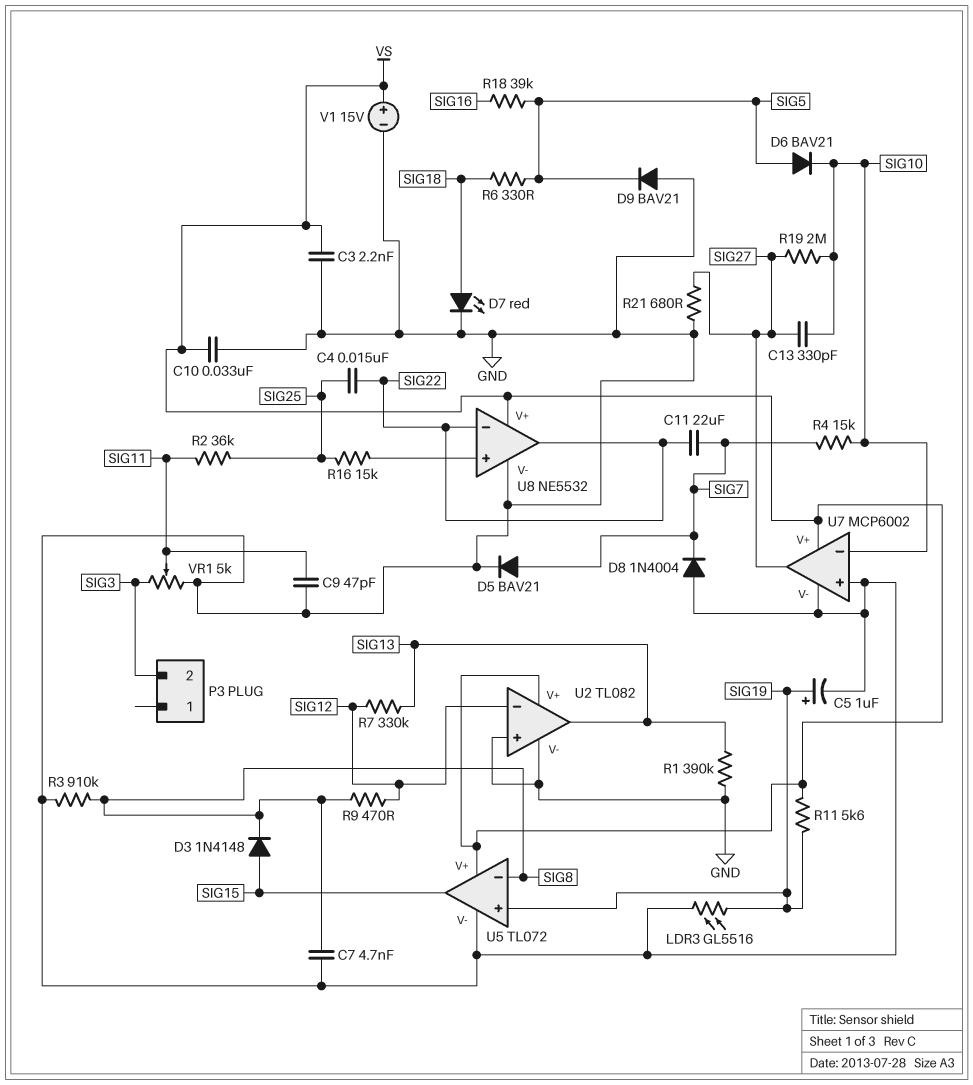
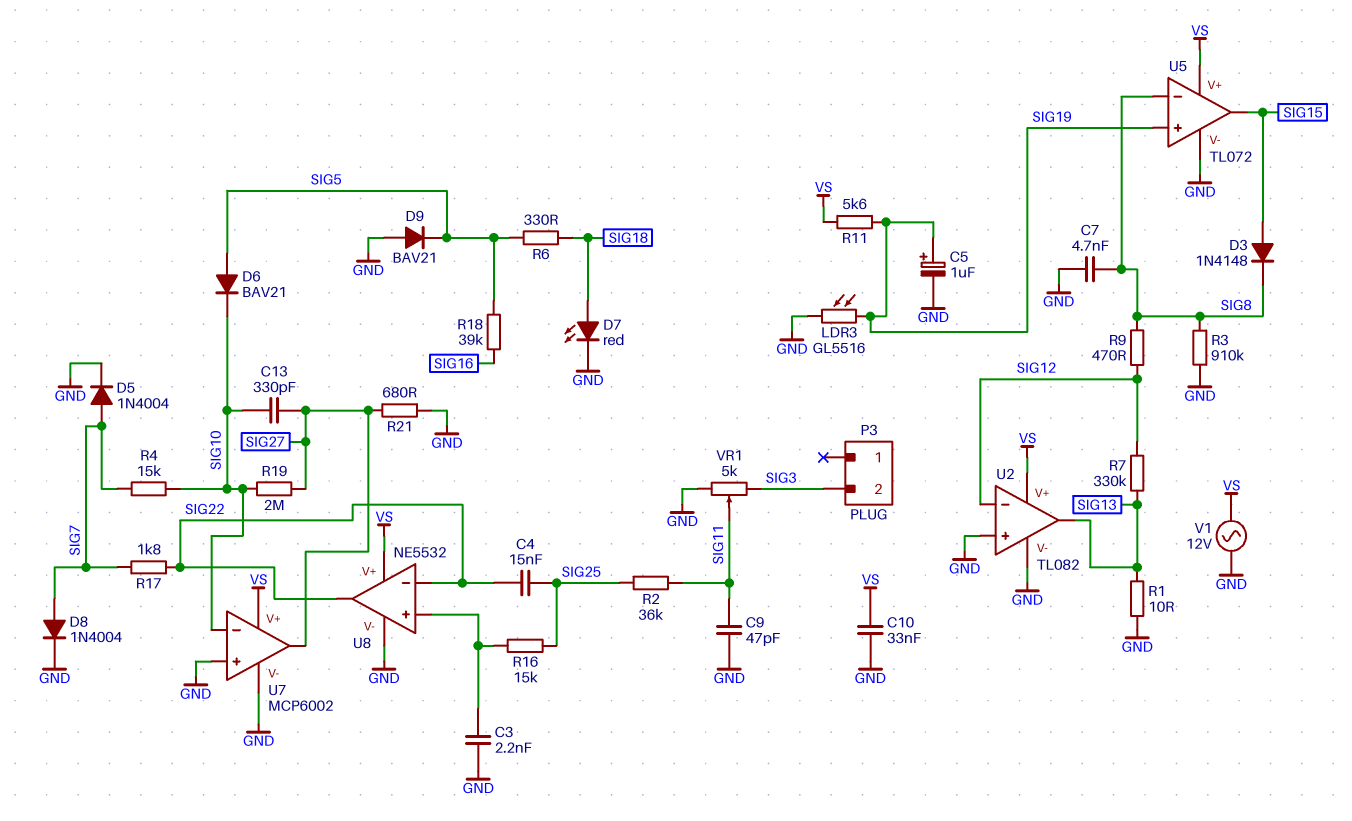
C3: 2.2nF (GND, VS) -> 2.2nF (GND, U8/in+)
C11: 22uF (SIG7, SIG22) -> none
D5: diode BAV21 (A SIG7, K GND) -> diode 1N4004 (A SIG7, K GND)
D8: diode 1N4004 (A GND, K SIG7) -> diode 1N4004 (A SIG7, K GND)
R1: 390k (GND, SIG13) -> 10 (GND, SIG13)
R17: none -> 1.8k (SIG7, SIG22)
V1: 15V (plus VS, minus GND) -> AC 12V (GND, VS)

